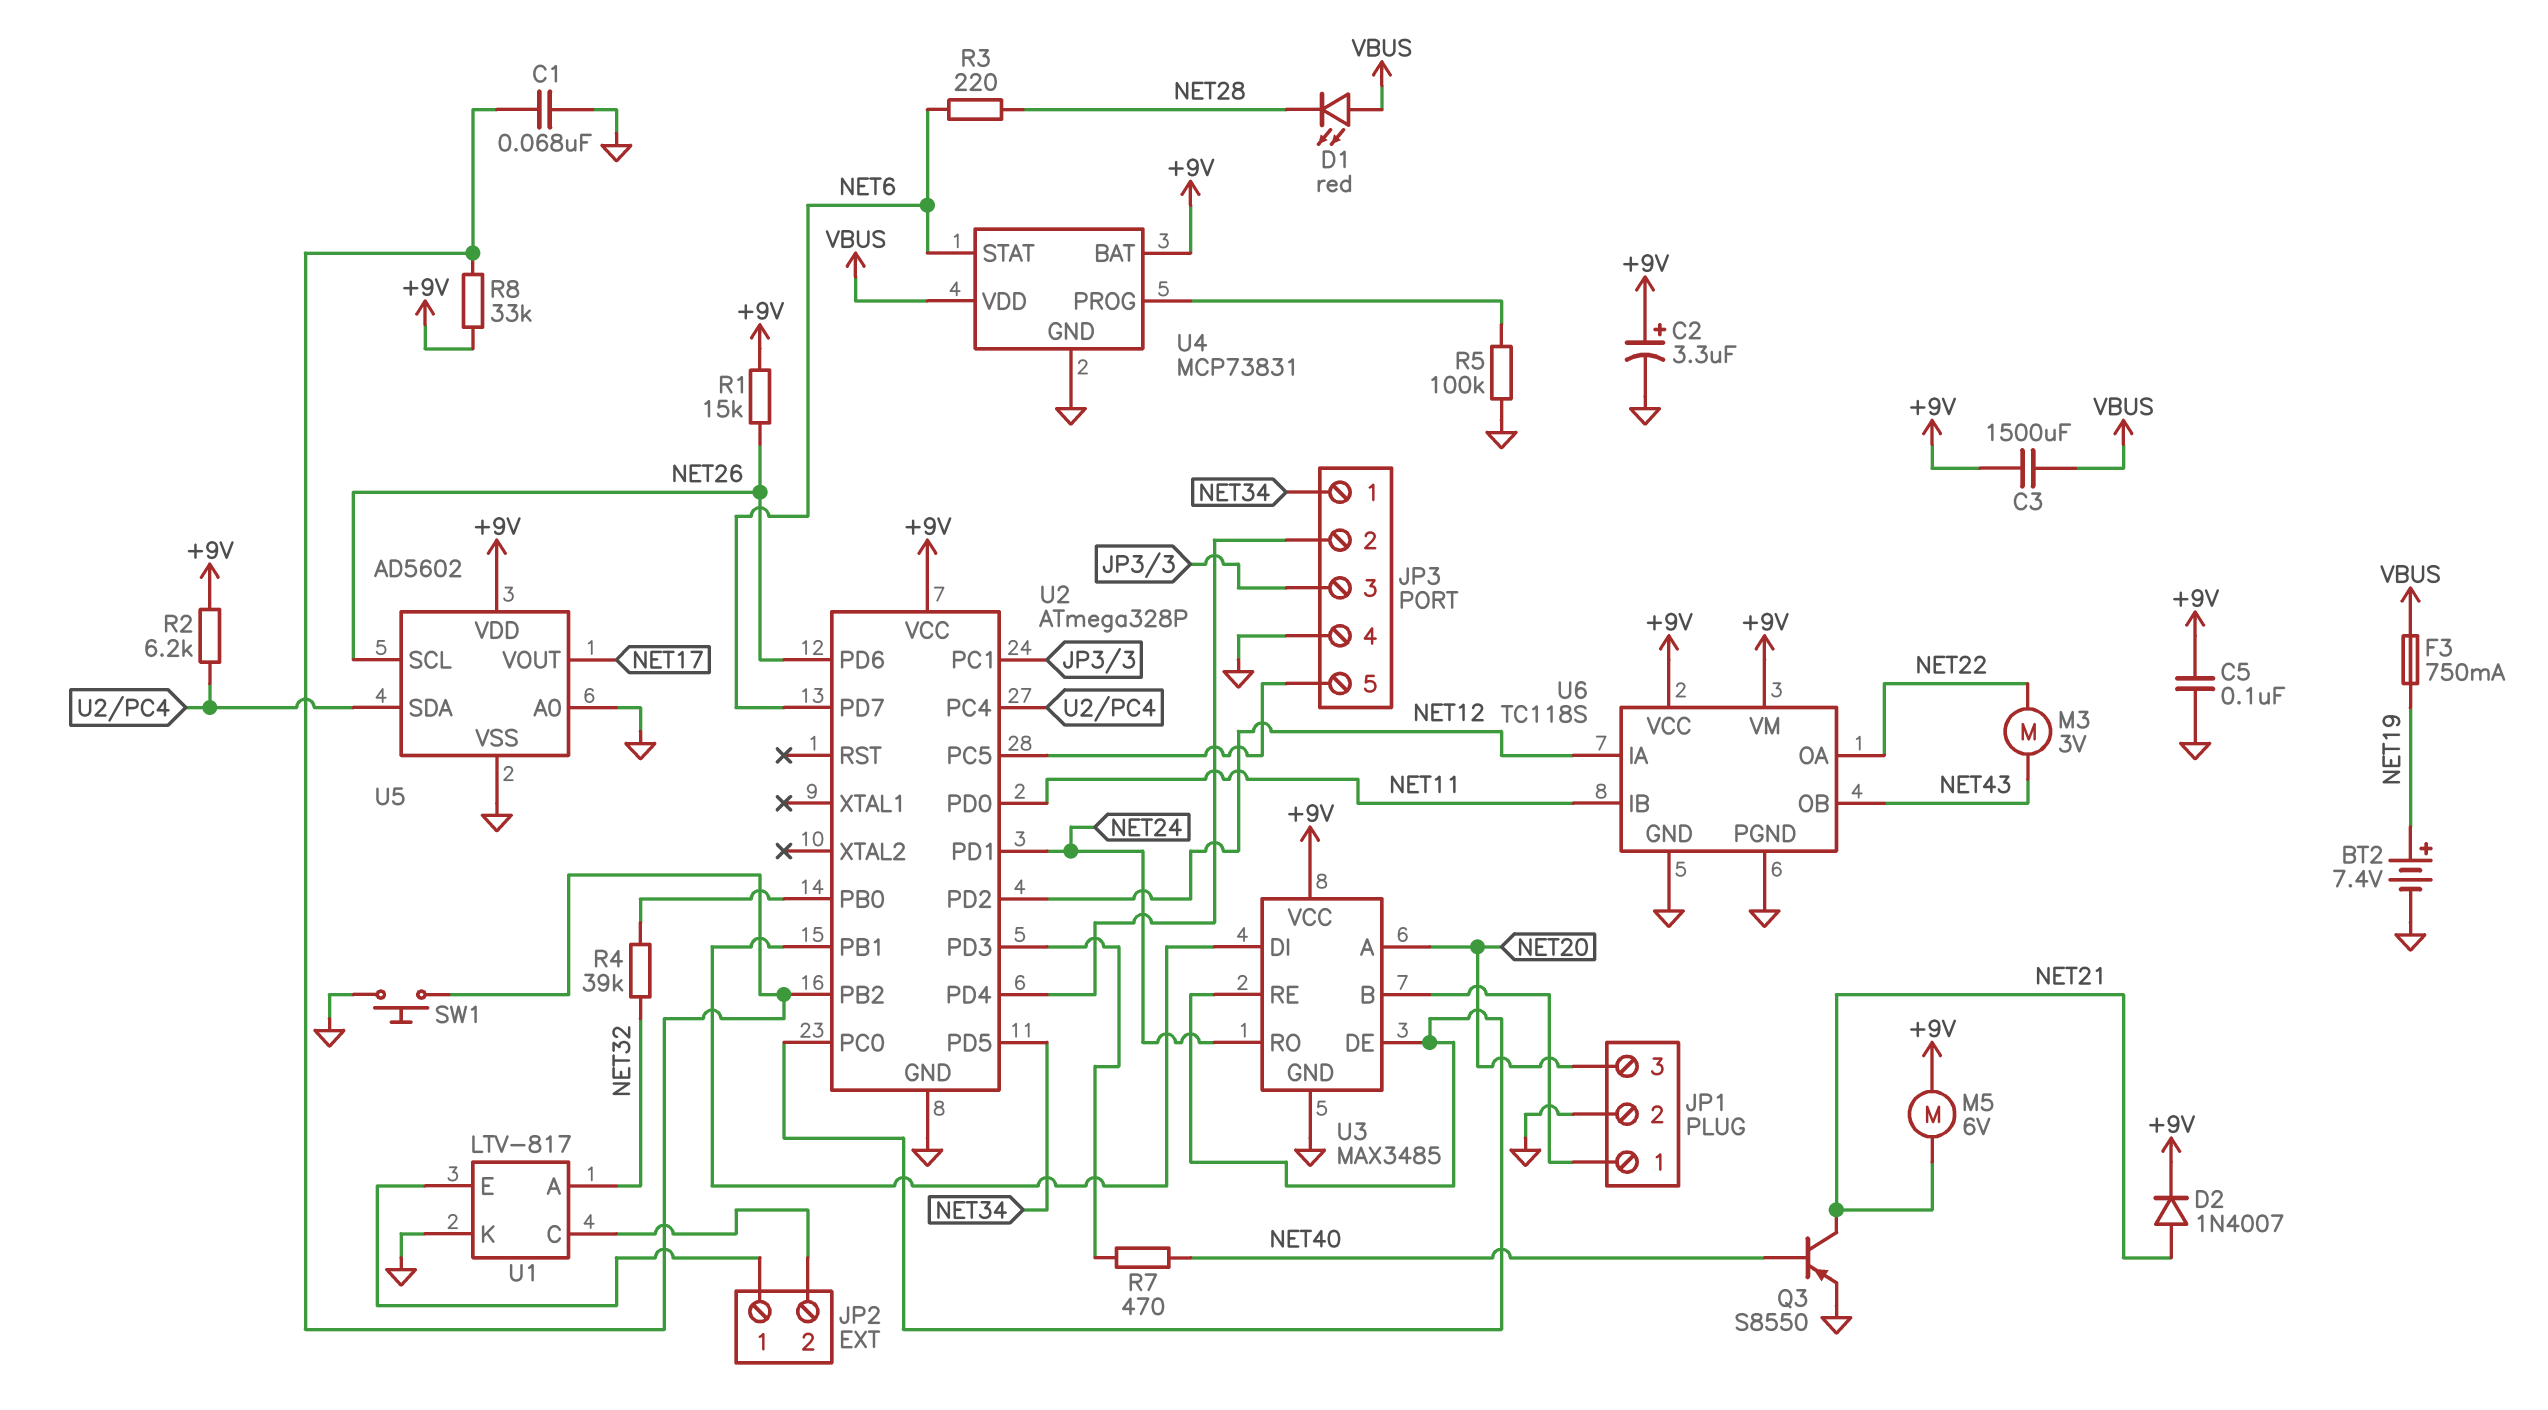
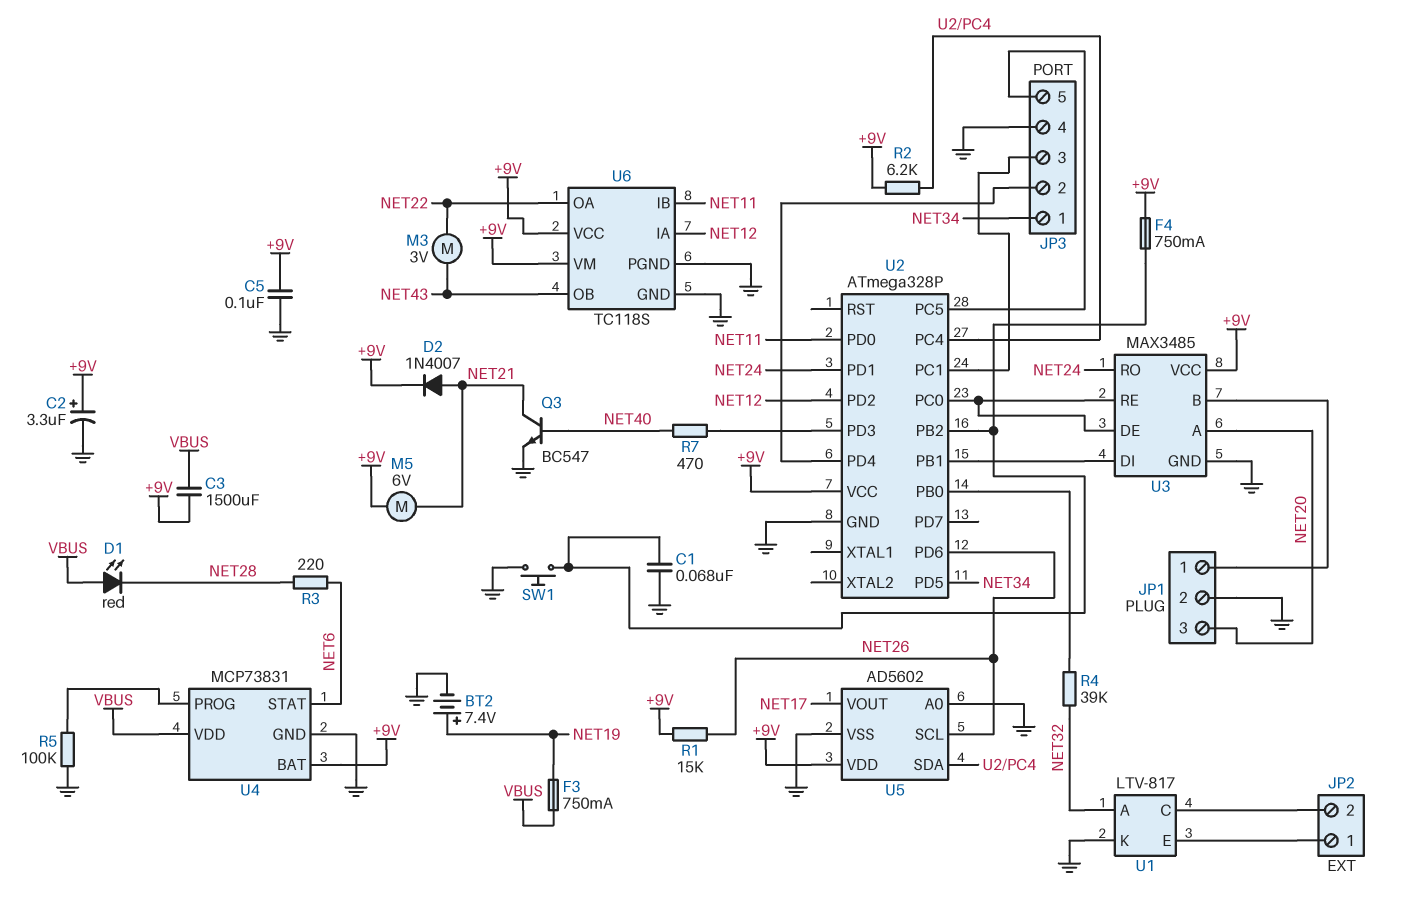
F4: none -> 750mA (+9V, U2/PB2)
Q3: PNP S8550 (B NET40, C NET21, E GND) -> NPN BC547 (B NET40, C NET21, E GND)
R8: 33k (+9V, U2/PB2) -> none
U2 pin PD7: NET6 -> none

